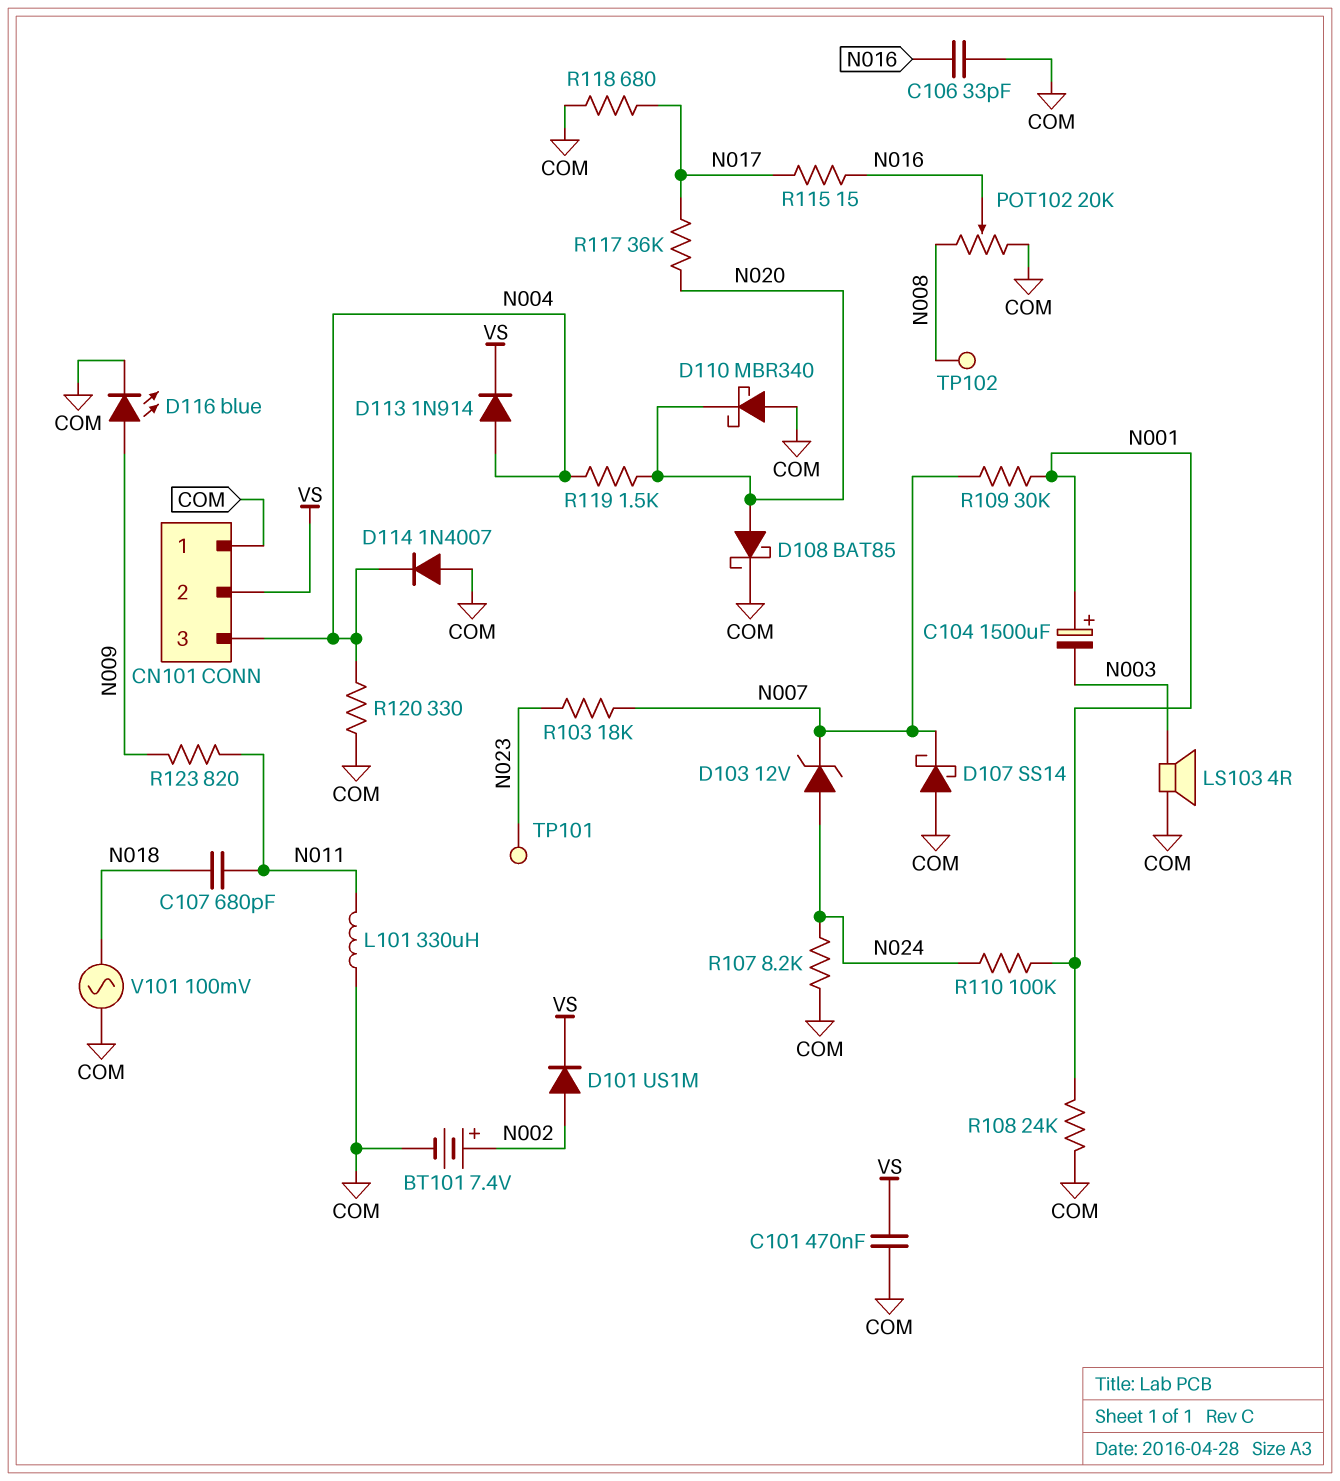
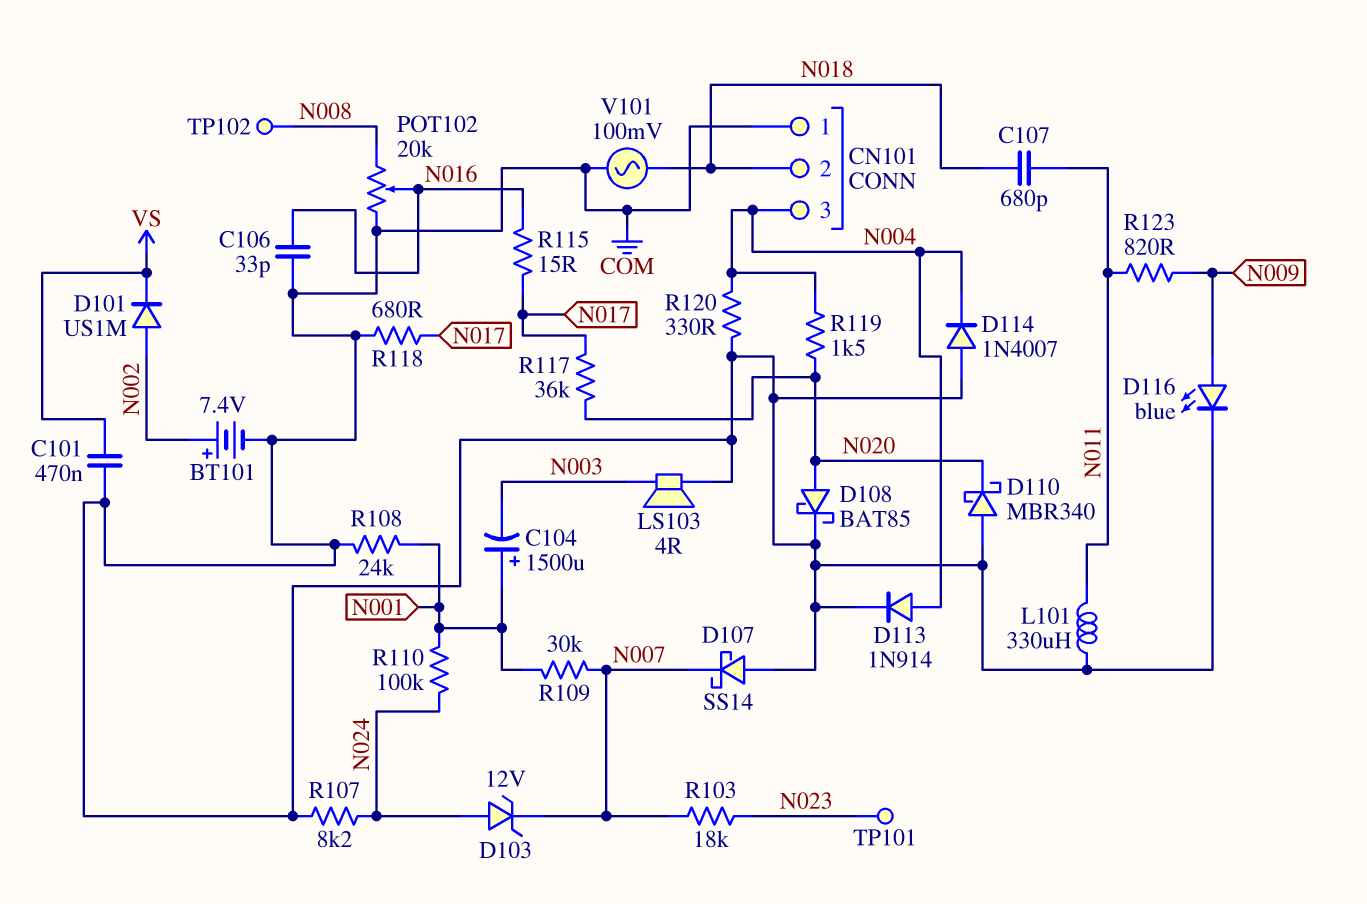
CN101 pin 2: VS -> N018
D113: diode 1N914 (A N004, K VS) -> diode 1N914 (A N004, K COM)

